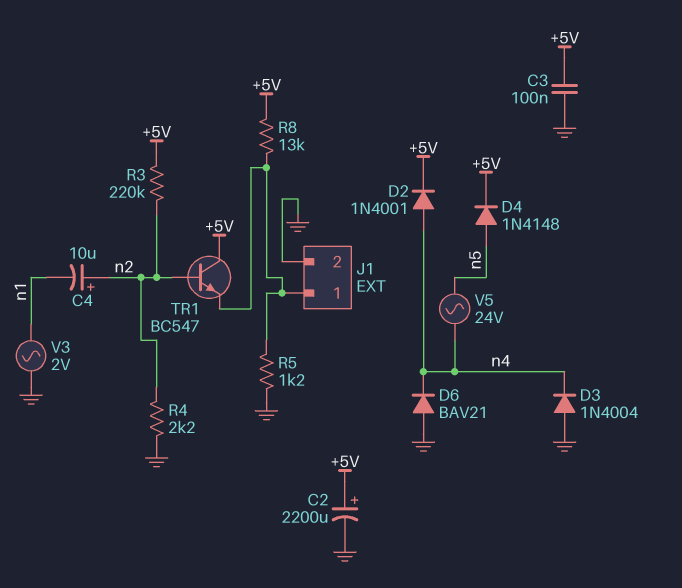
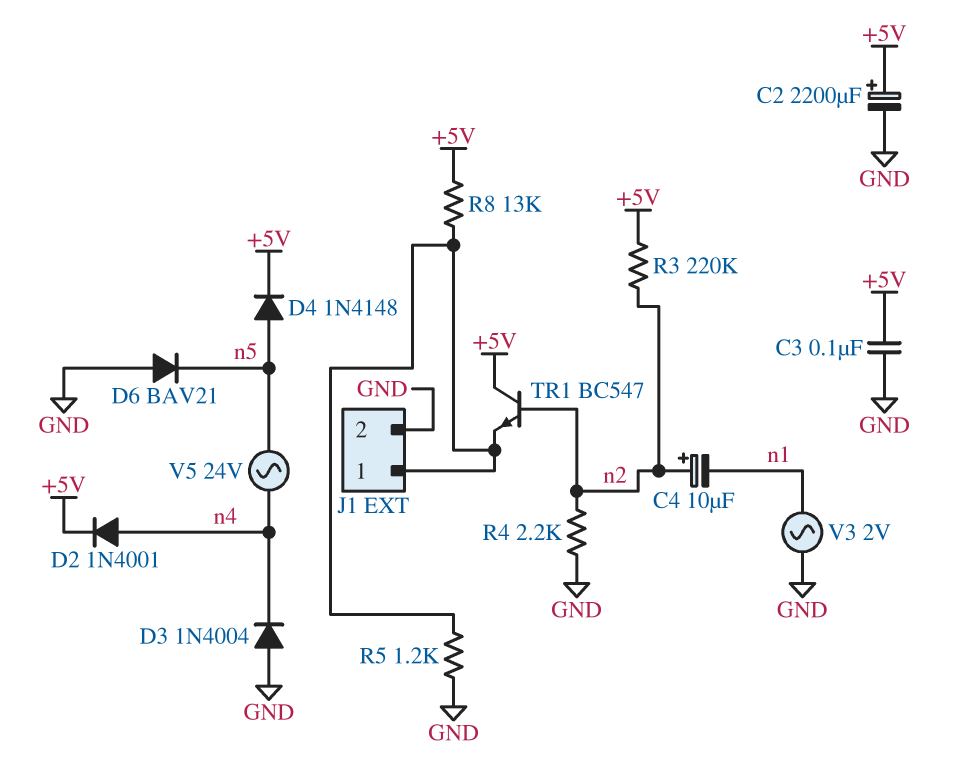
D6: diode BAV21 (A GND, K n4) -> diode BAV21 (A GND, K n5)

